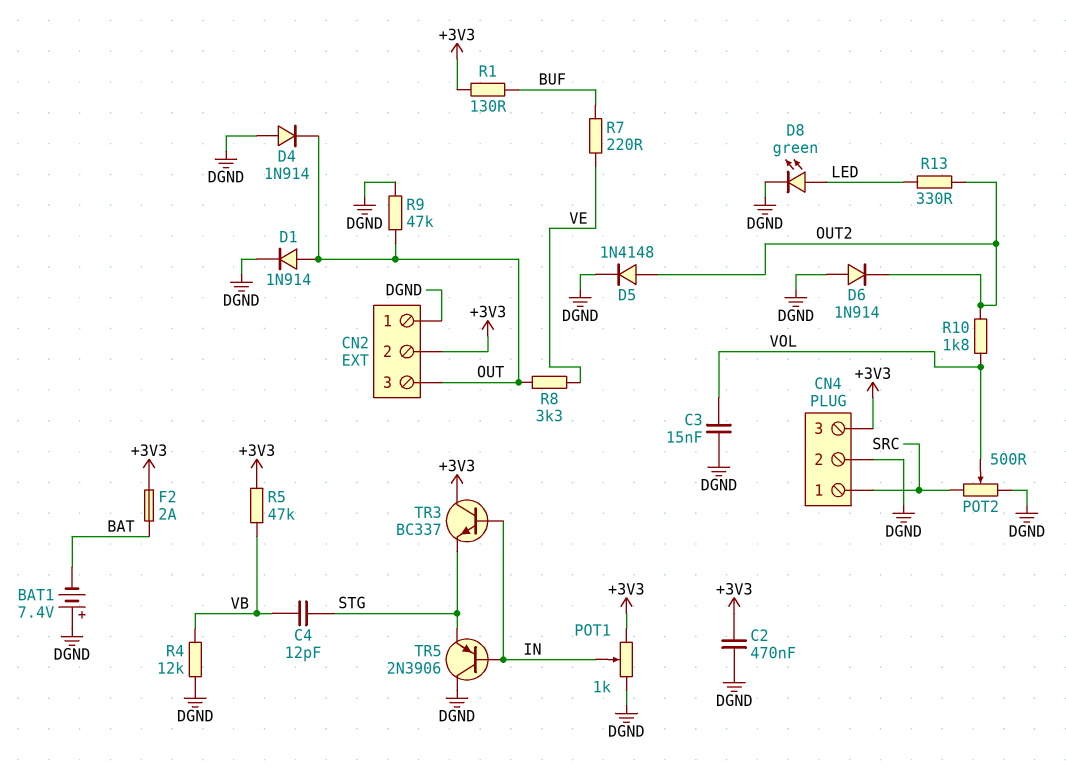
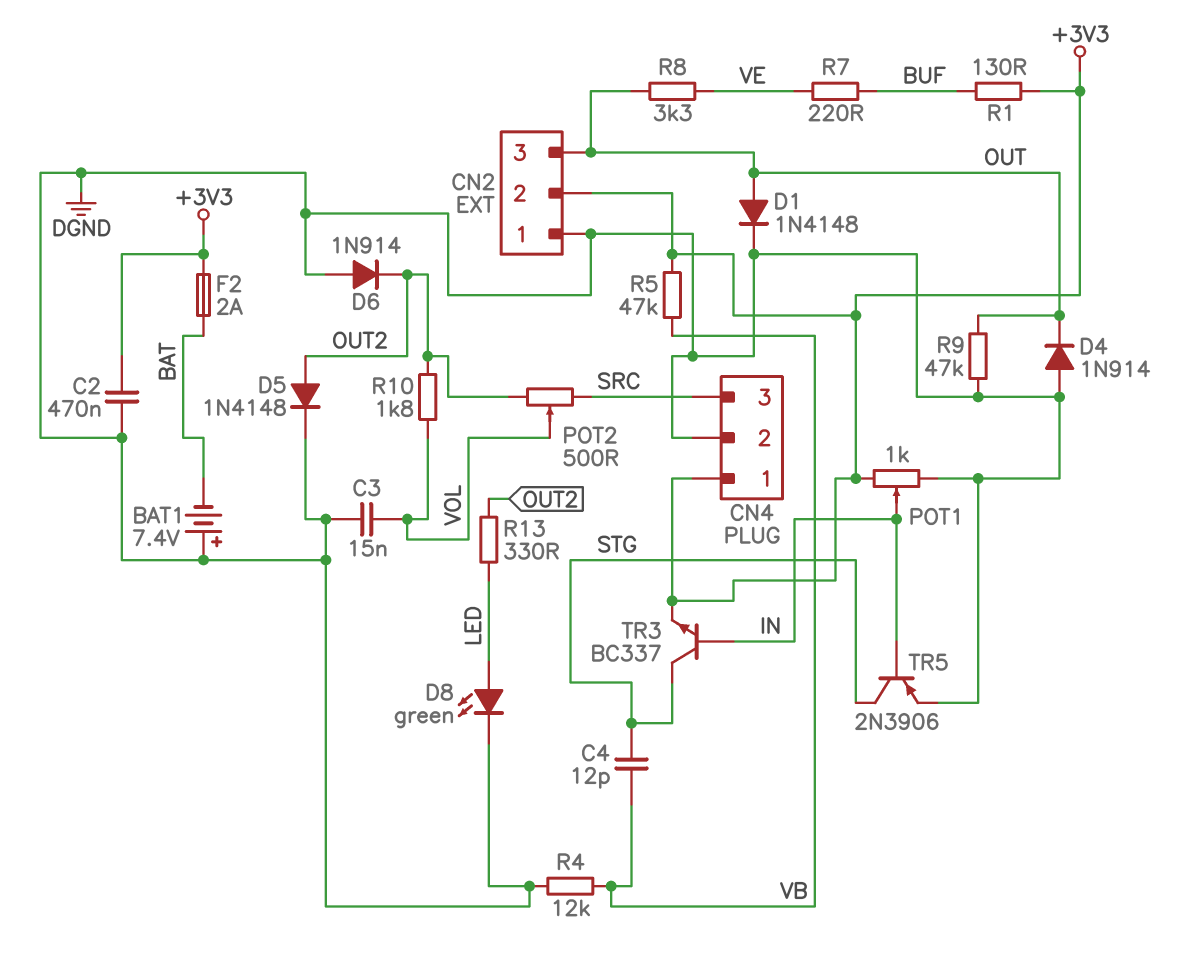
CN4 pin 1: SRC -> +3V3
CN4 pin 3: +3V3 -> SRC
D1: diode 1N914 (A OUT, K DGND) -> diode 1N4148 (A OUT, K DGND)
POT2: 500 (DGND, SRC, wiper VOL) -> 500 (OUT2, SRC, wiper VOL)
TR3: NPN BC337 (B IN, C +3V3, E STG) -> NPN BC337 (B IN, C STG, E +3V3)
TR5: PNP 2N3906 (B IN, C DGND, E STG) -> PNP 2N3906 (B IN, C STG, E DGND)

